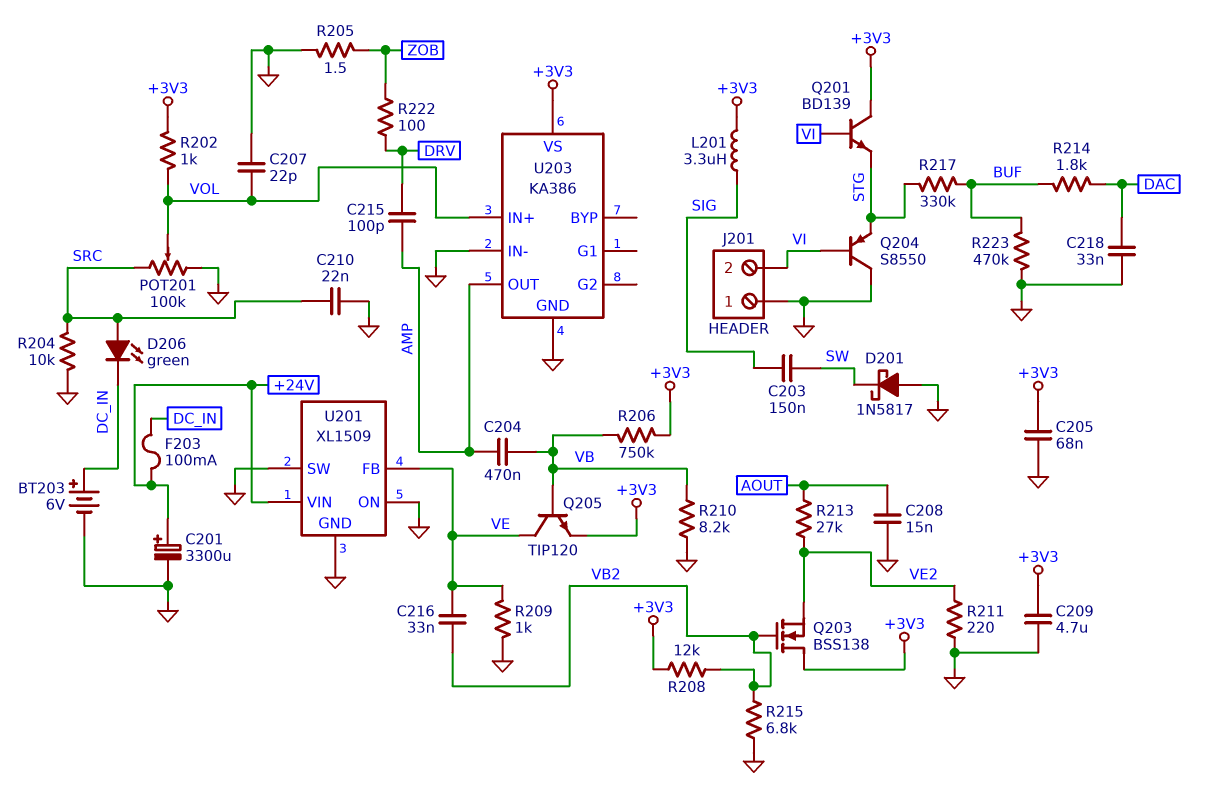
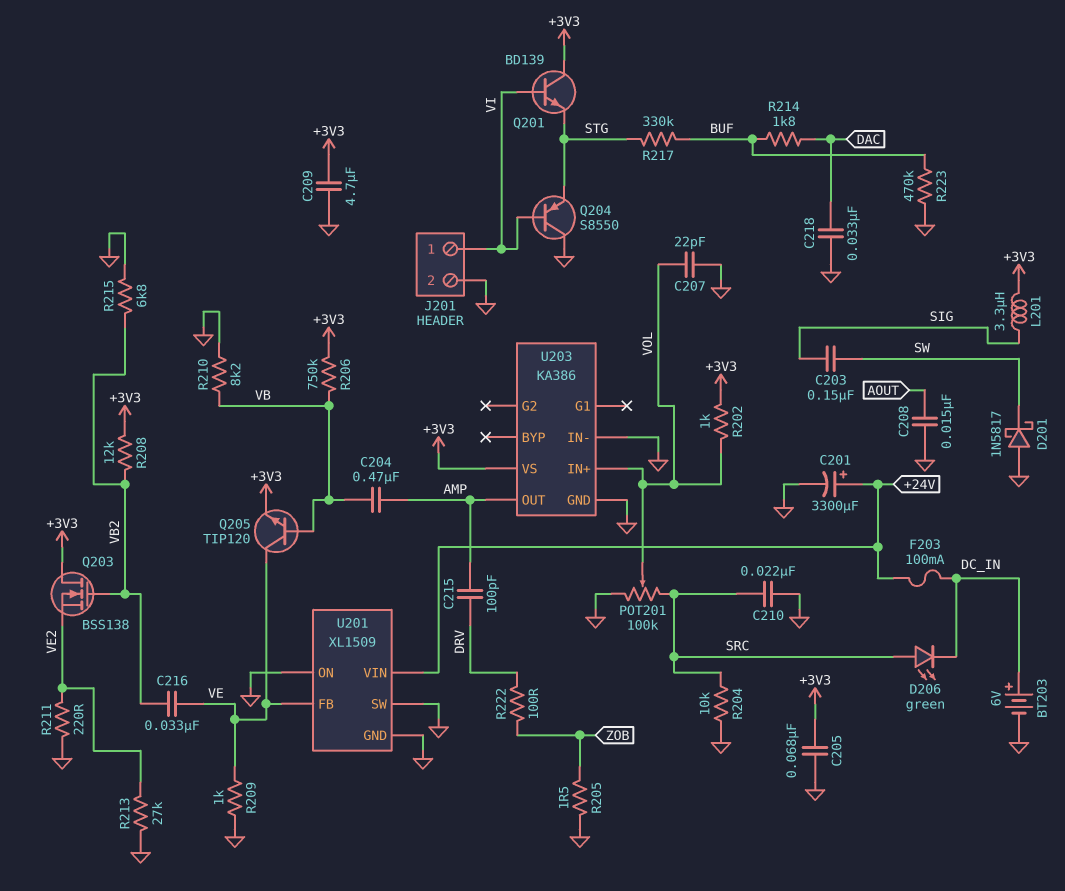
J201 pin 1: GND -> VI
J201 pin 2: VI -> GND
R213: 27k (AOUT, VE2) -> 27k (GND, VE2)

